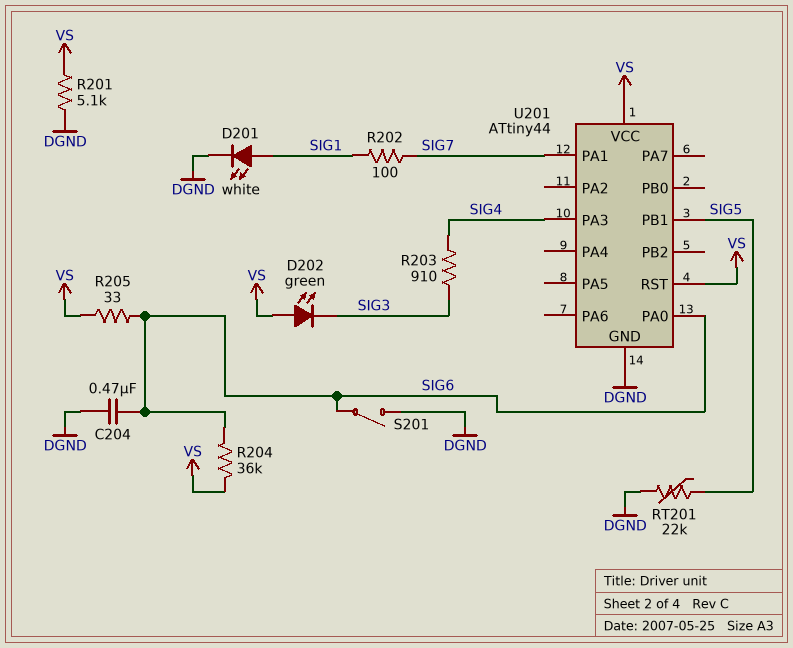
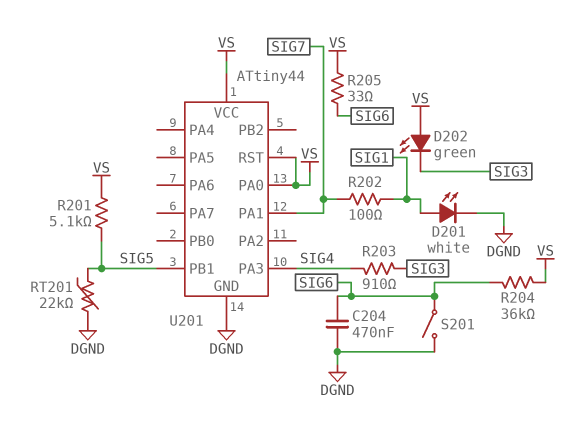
R201: 5.1k (DGND, VS) -> 5.1k (SIG5, VS)
U201 pin PA0: SIG6 -> VS

